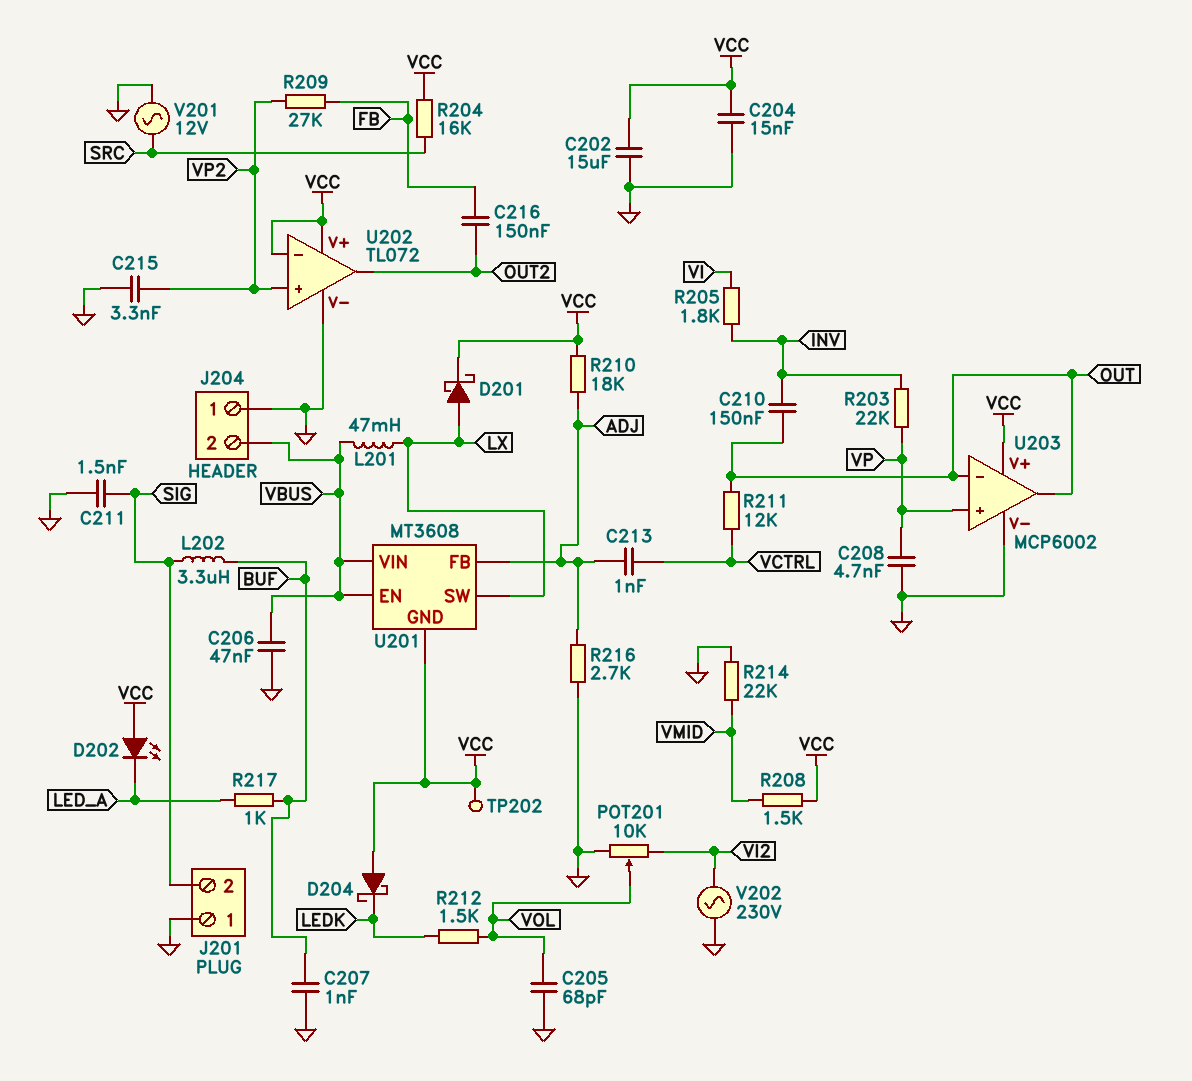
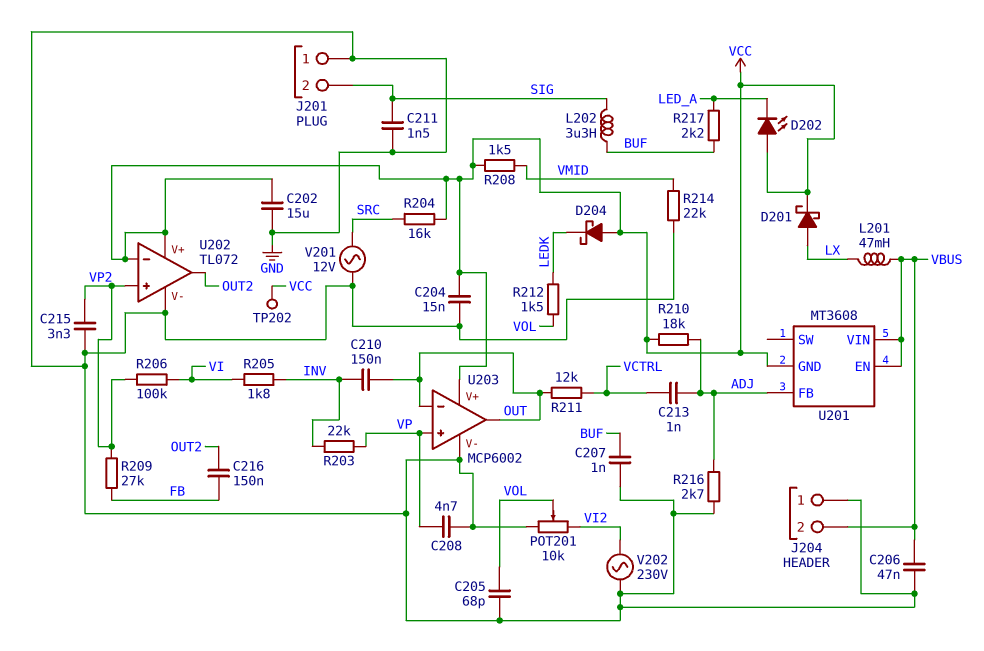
R206: none -> 100k (VI, VP2)
R217: 1k (BUF, LED_A) -> 2.2k (BUF, LED_A)
U201 pin SW: LX -> none

